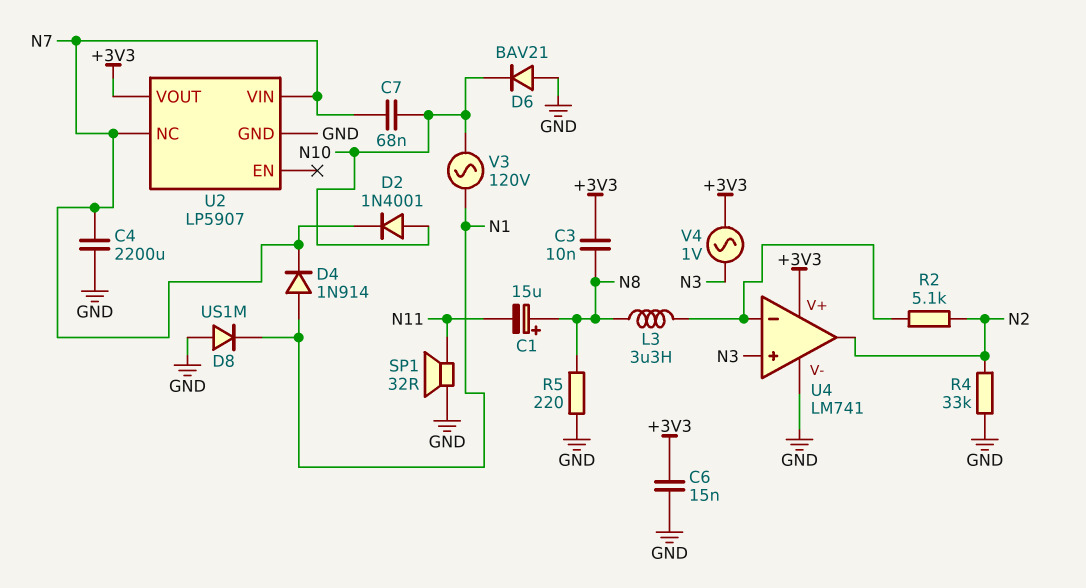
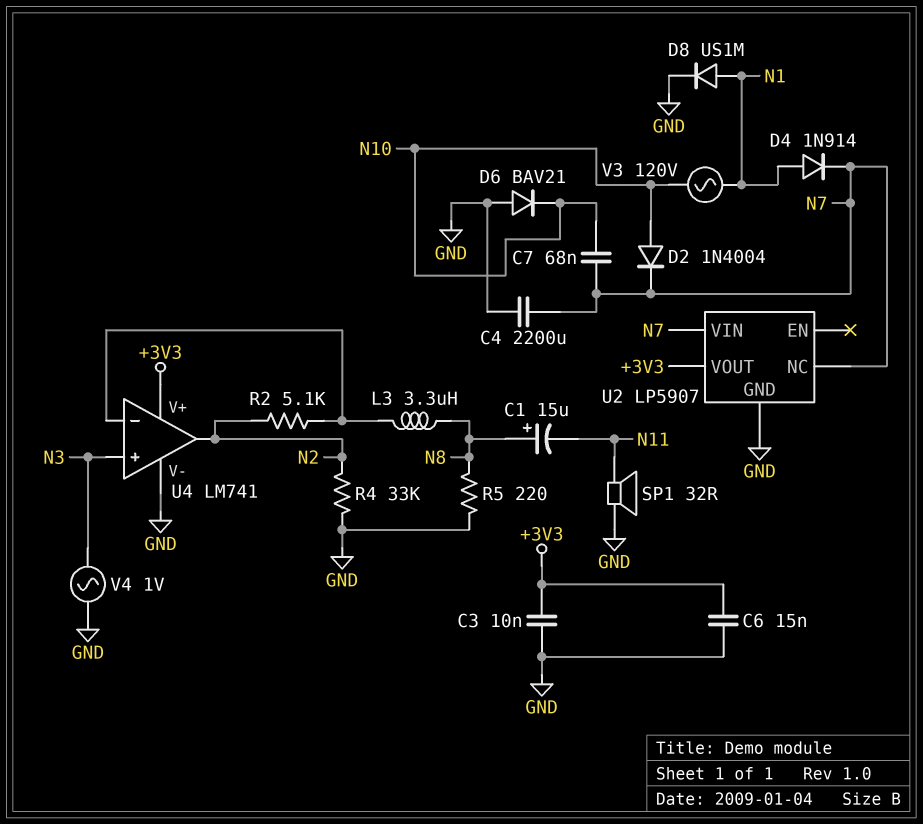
C3: 10nF (+3V3, N8) -> 10nF (+3V3, GND)
D2: diode 1N4001 (A N10, K N7) -> diode 1N4004 (A N10, K N7)
D8: diode US1M (A GND, K N1) -> diode US1M (A N1, K GND)
V4: AC 1V (+3V3, N3) -> AC 1V (GND, N3)

